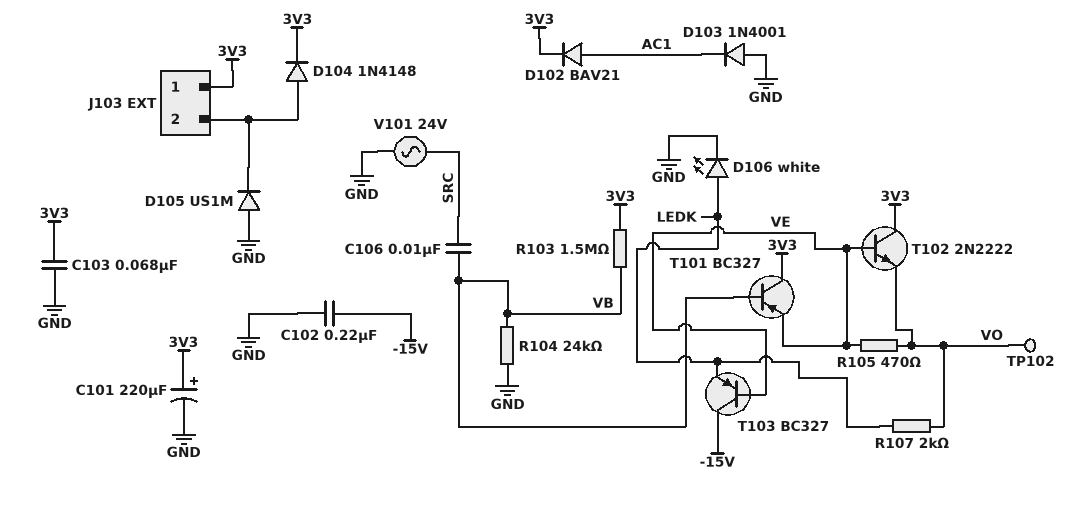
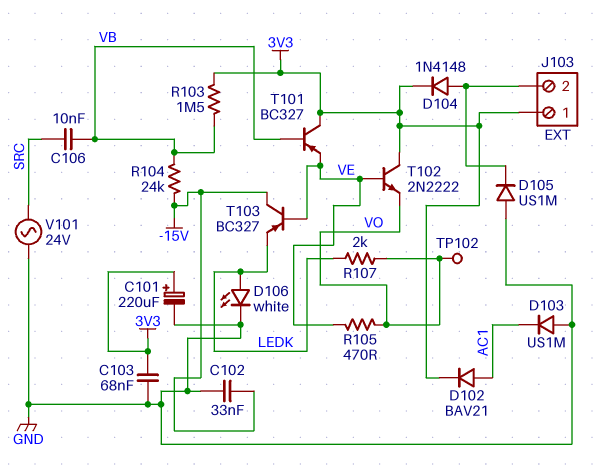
C102: 220nF (-15V, GND) -> 33nF (-15V, GND)
D103: diode 1N4001 (A GND, K AC1) -> diode US1M (A GND, K AC1)
R104: 24k (GND, VB) -> 24k (-15V, VB)

